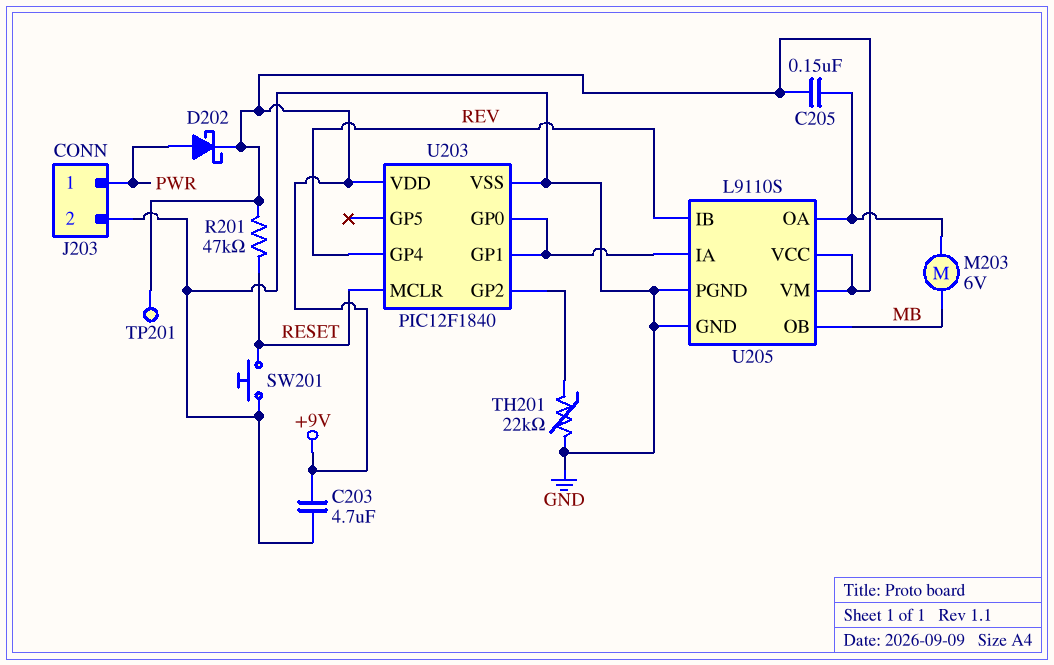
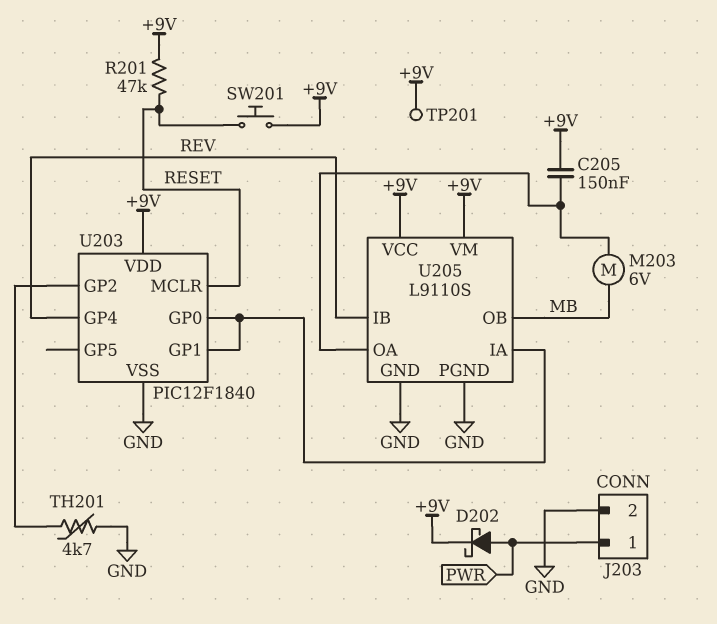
C203: 4.7uF (+9V, GND) -> none
SW201: button (GND, RESET) -> button (+9V, RESET)
TH201: 22k (GND, U203/GP2) -> 4.7k (GND, U203/GP2)

